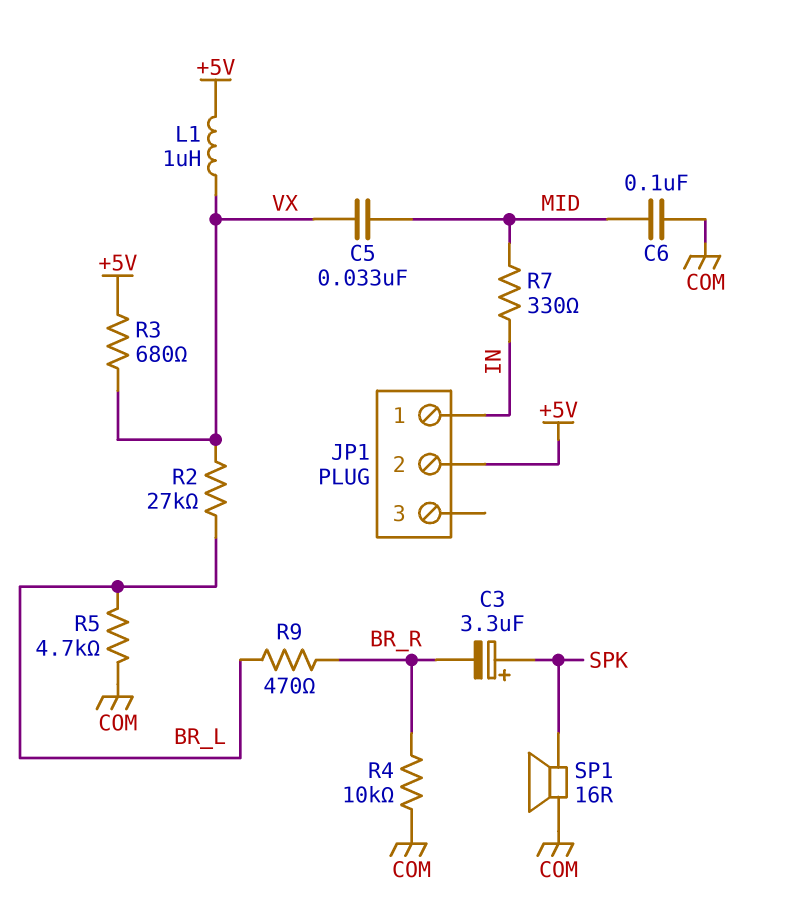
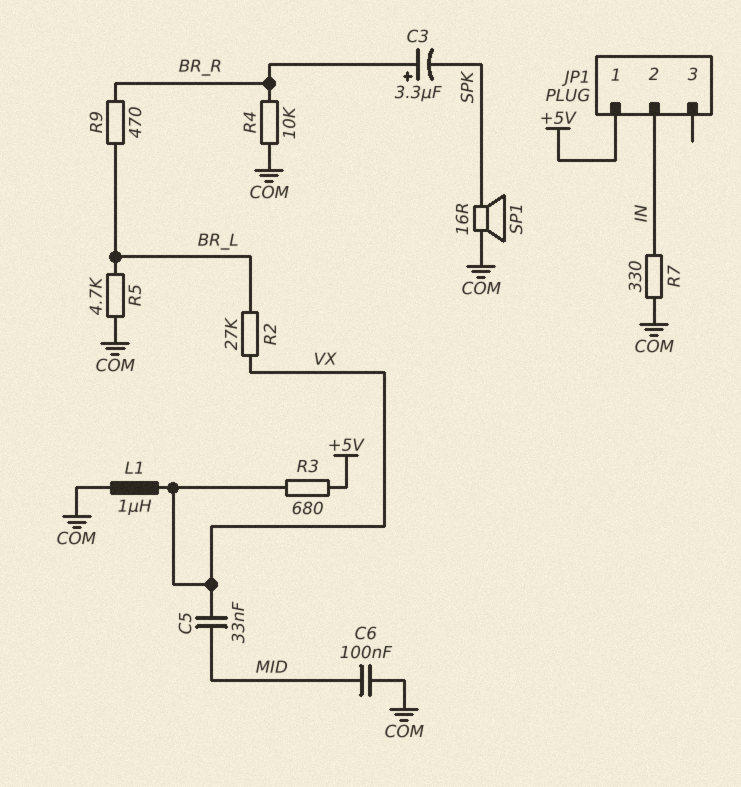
C3: 3.3uF (plus SPK, minus BR_R) -> 3.3uF (plus BR_R, minus SPK)
JP1 pin 1: IN -> +5V
JP1 pin 2: +5V -> IN
L1: 1uH (+5V, VX) -> 1uH (COM, VX)
R7: 330 (IN, MID) -> 330 (COM, IN)

